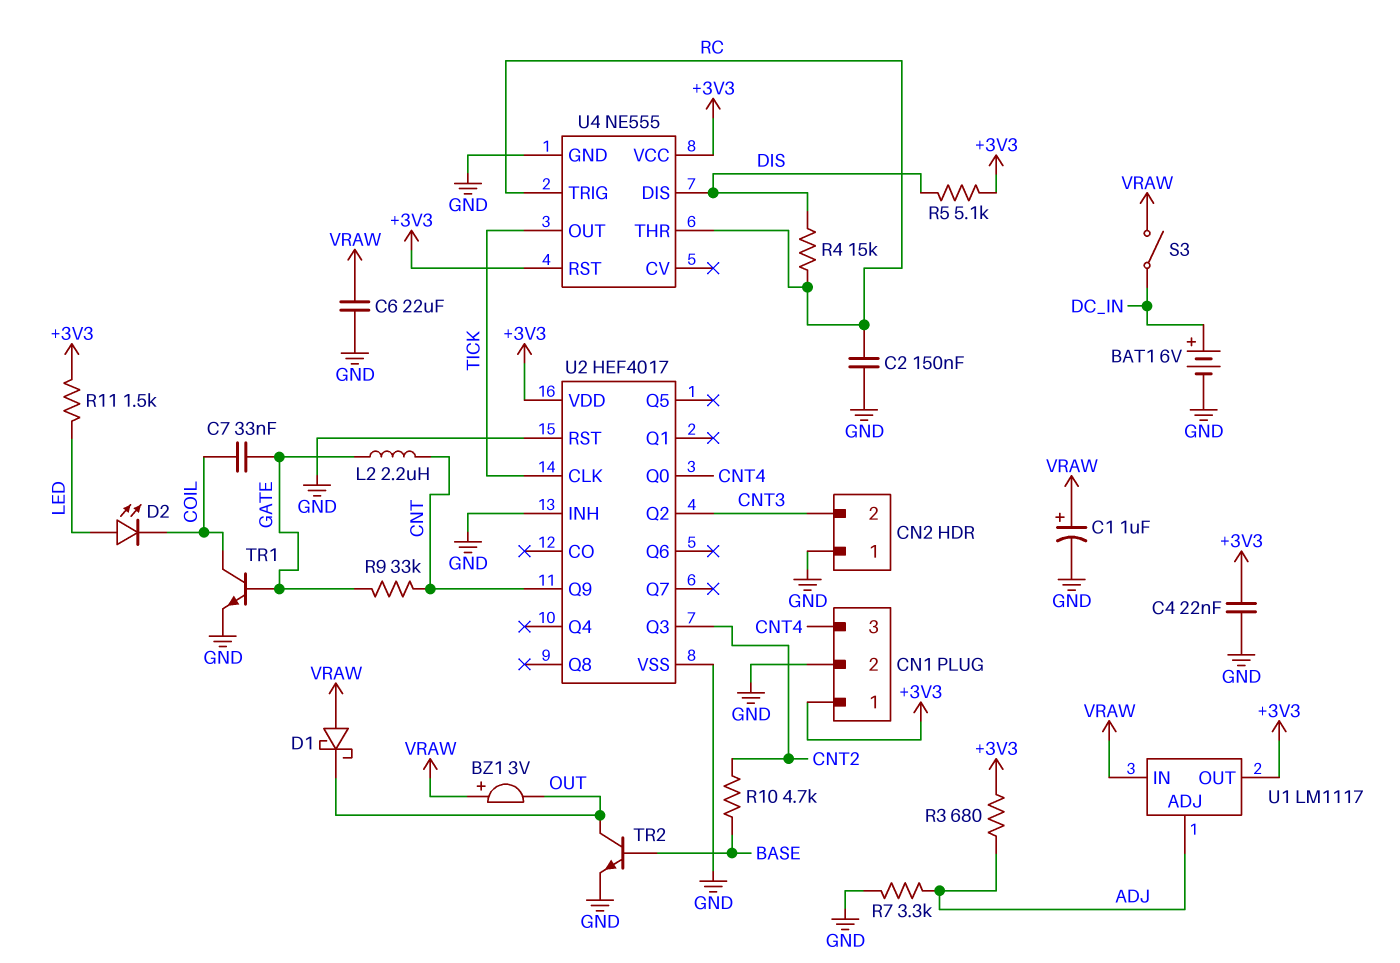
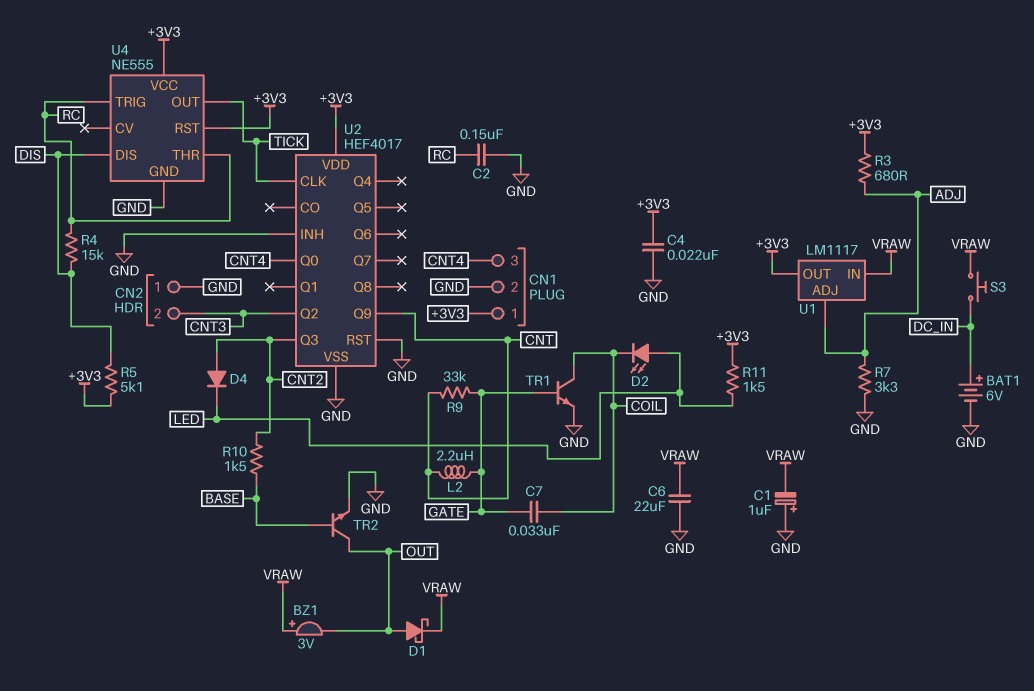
C1: 1uF (plus VRAW, minus GND) -> 1uF (plus GND, minus VRAW)
D1: schottky (A VRAW, K OUT) -> schottky (A OUT, K VRAW)
D4: none -> diode (A CNT2, K LED)
R10: 4.7k (BASE, CNT2) -> 1.5k (BASE, CNT2)
S3: switch (DC_IN, VRAW) -> button (DC_IN, VRAW)

